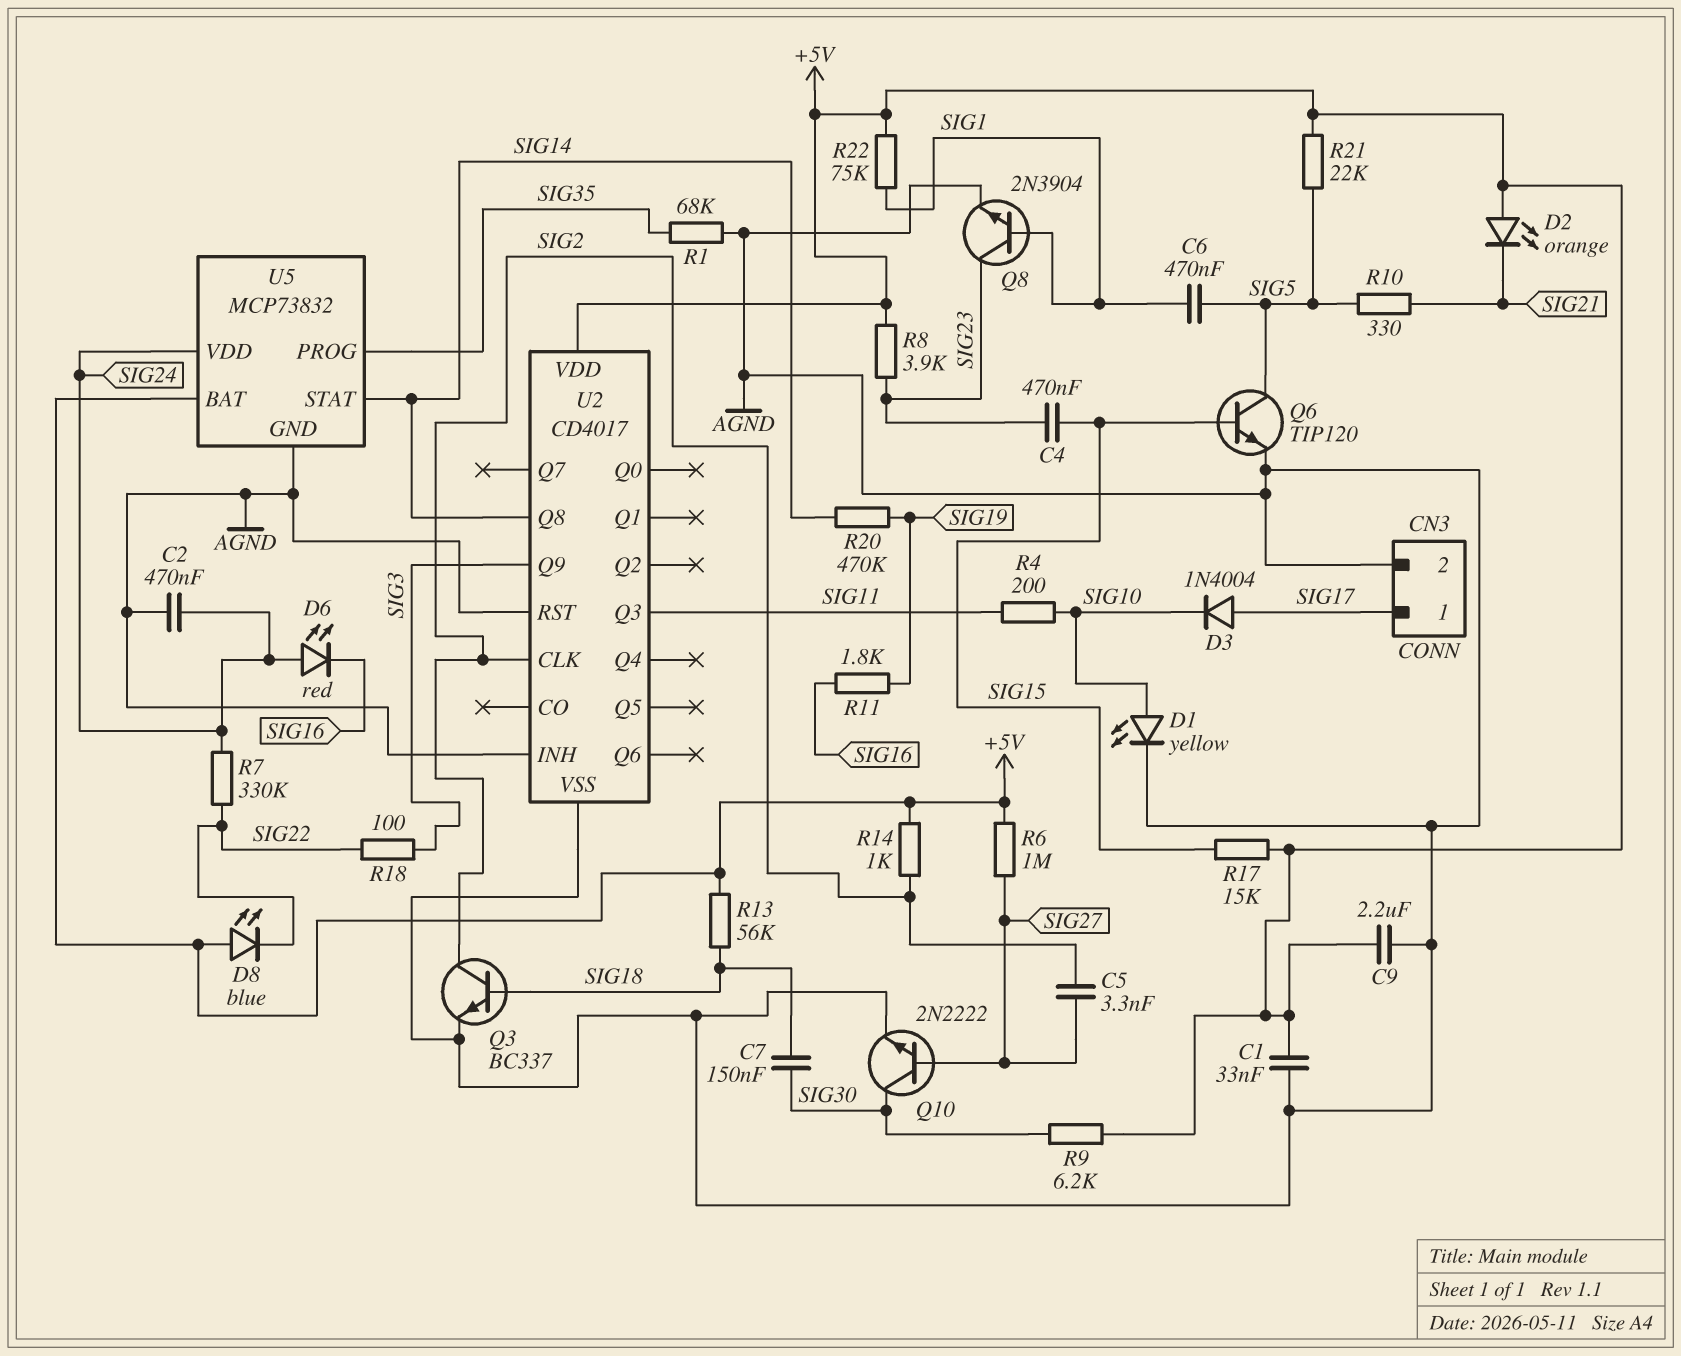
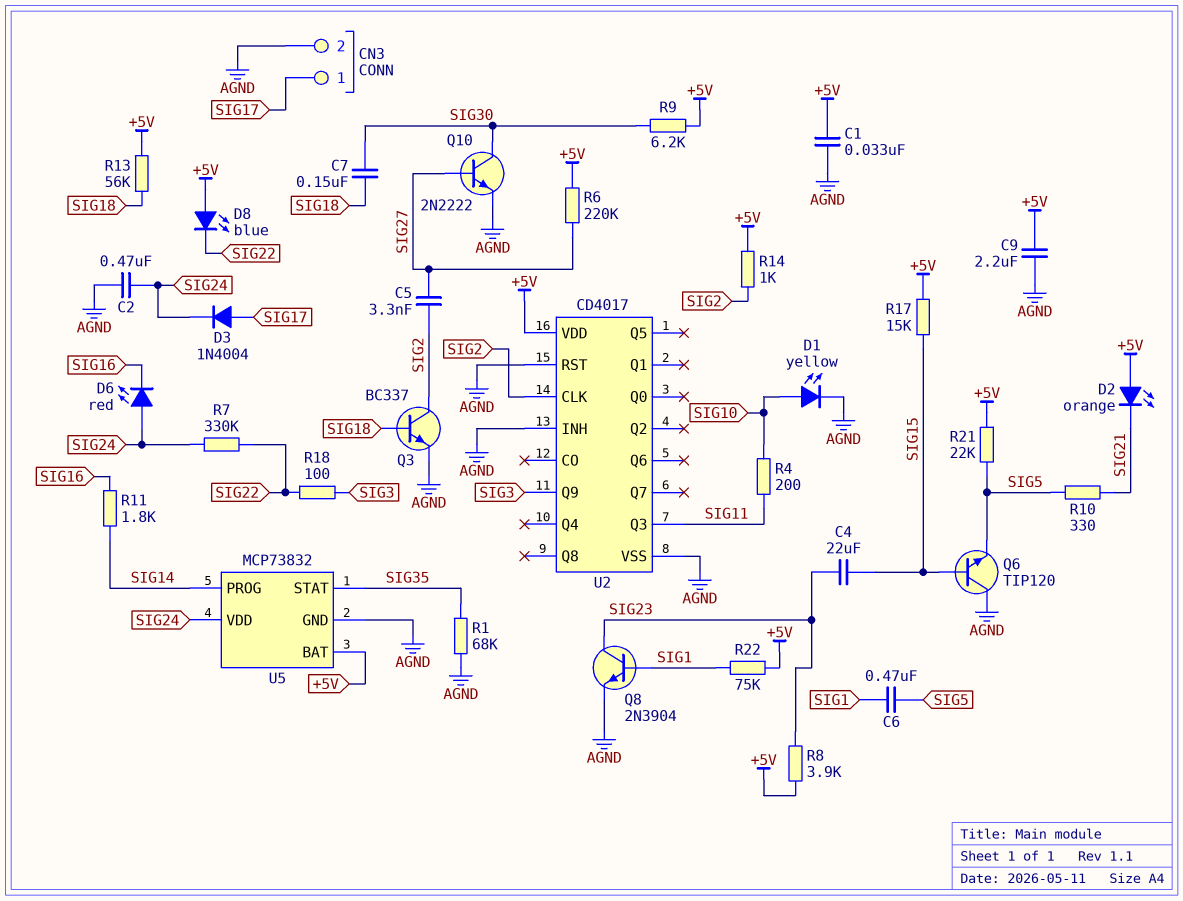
C4: 470nF (SIG15, SIG23) -> 22uF (SIG15, SIG23)
D3: diode 1N4004 (A SIG17, K SIG10) -> diode 1N4004 (A SIG17, K SIG24)
Q6: NPN TIP120 (B SIG15, C SIG5, E AGND) -> NPN TIP120 (B SIG15, C AGND, E SIG5)
R6: 1M (+5V, SIG27) -> 220k (+5V, SIG27)
R11: 1.8k (SIG16, SIG19) -> 1.8k (SIG14, SIG16)
R20: 470k (SIG14, SIG19) -> none
U2 pin Q8: SIG14 -> none
U5 pin PROG: SIG35 -> SIG14
U5 pin STAT: SIG14 -> SIG35

